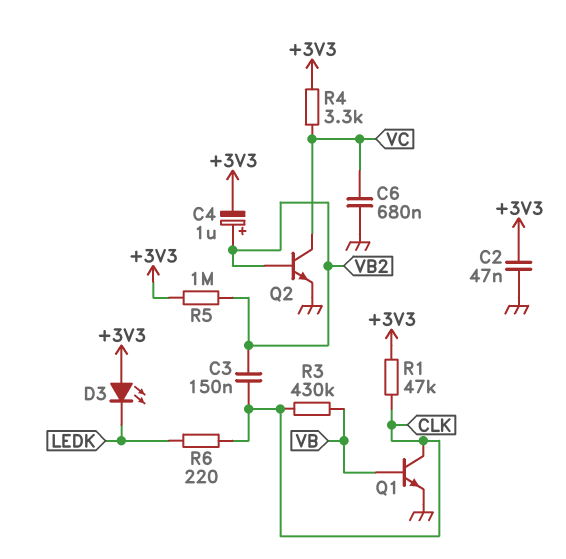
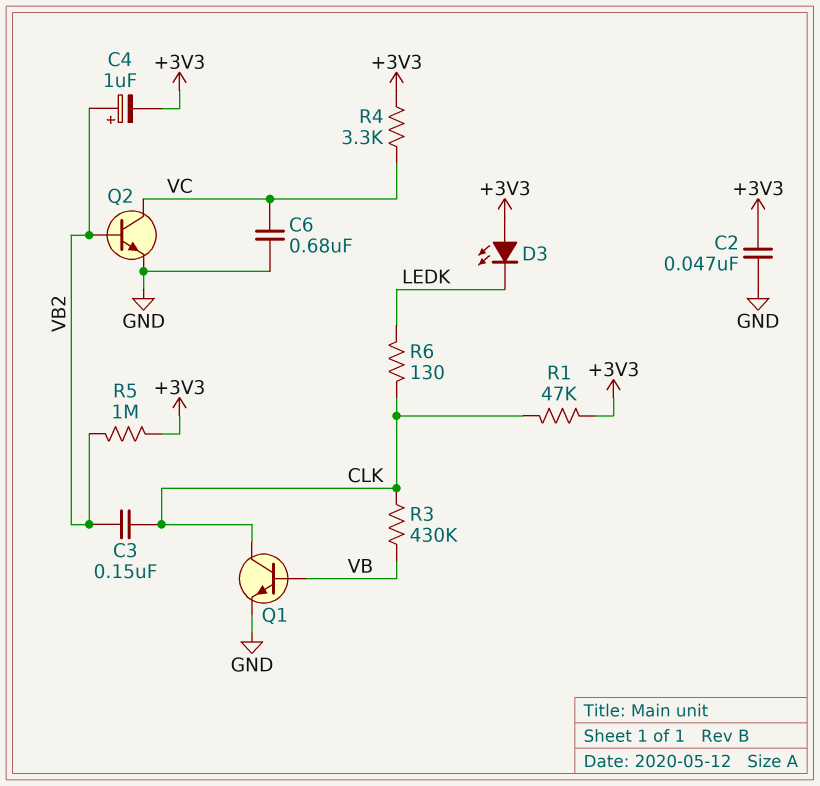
R6: 220 (CLK, LEDK) -> 130 (CLK, LEDK)

